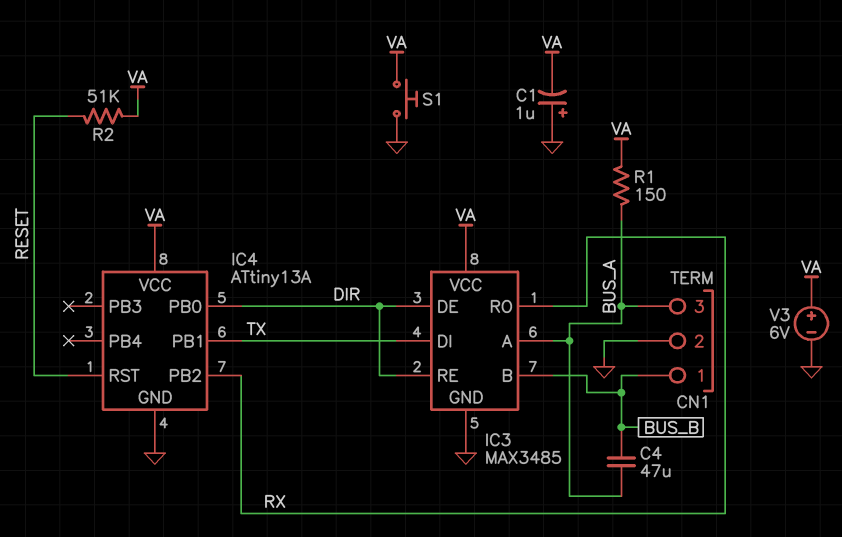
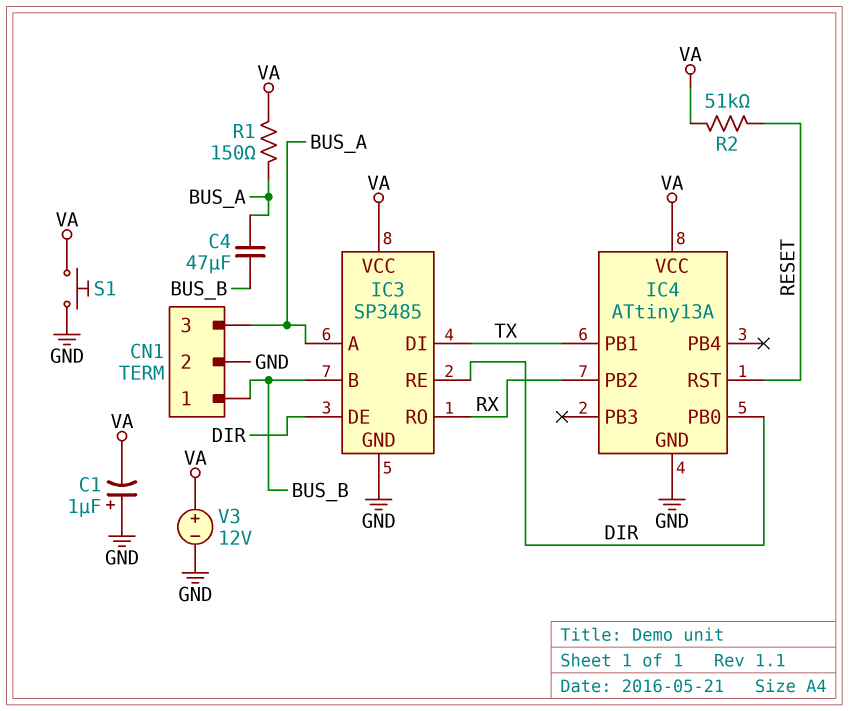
IC3: MAX3485 -> SP3485
V3: 6V (plus VA, minus GND) -> 12V (plus VA, minus GND)

